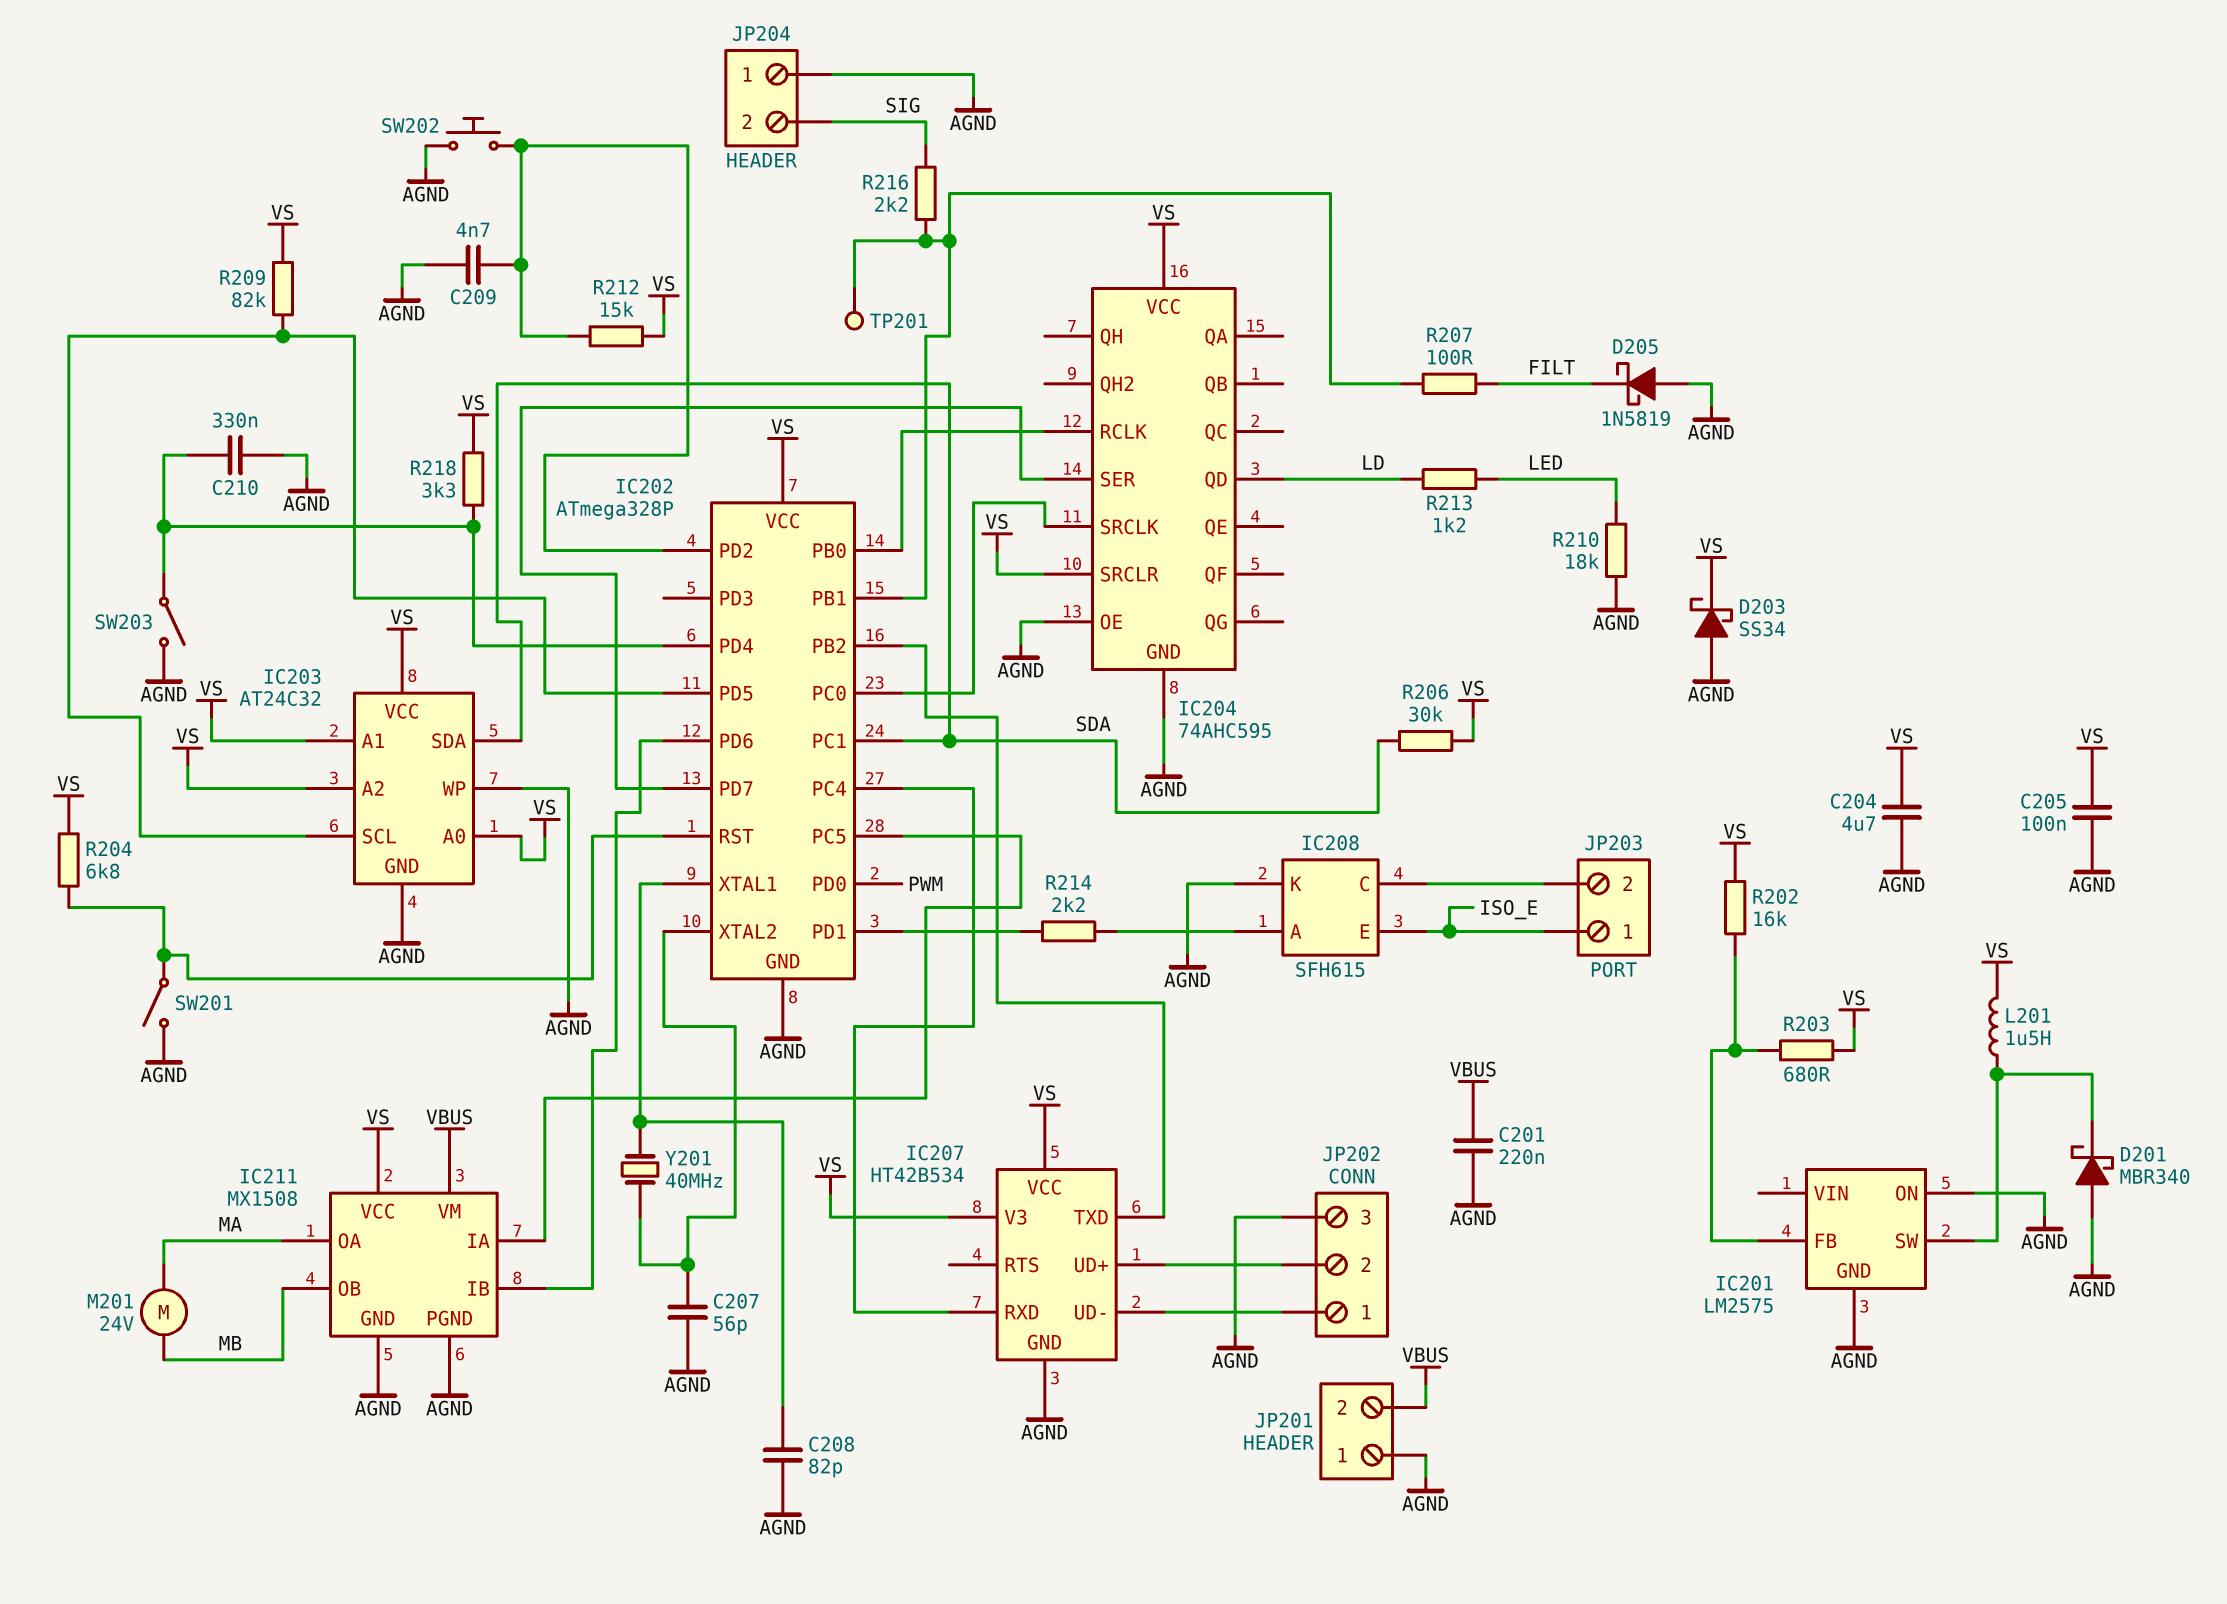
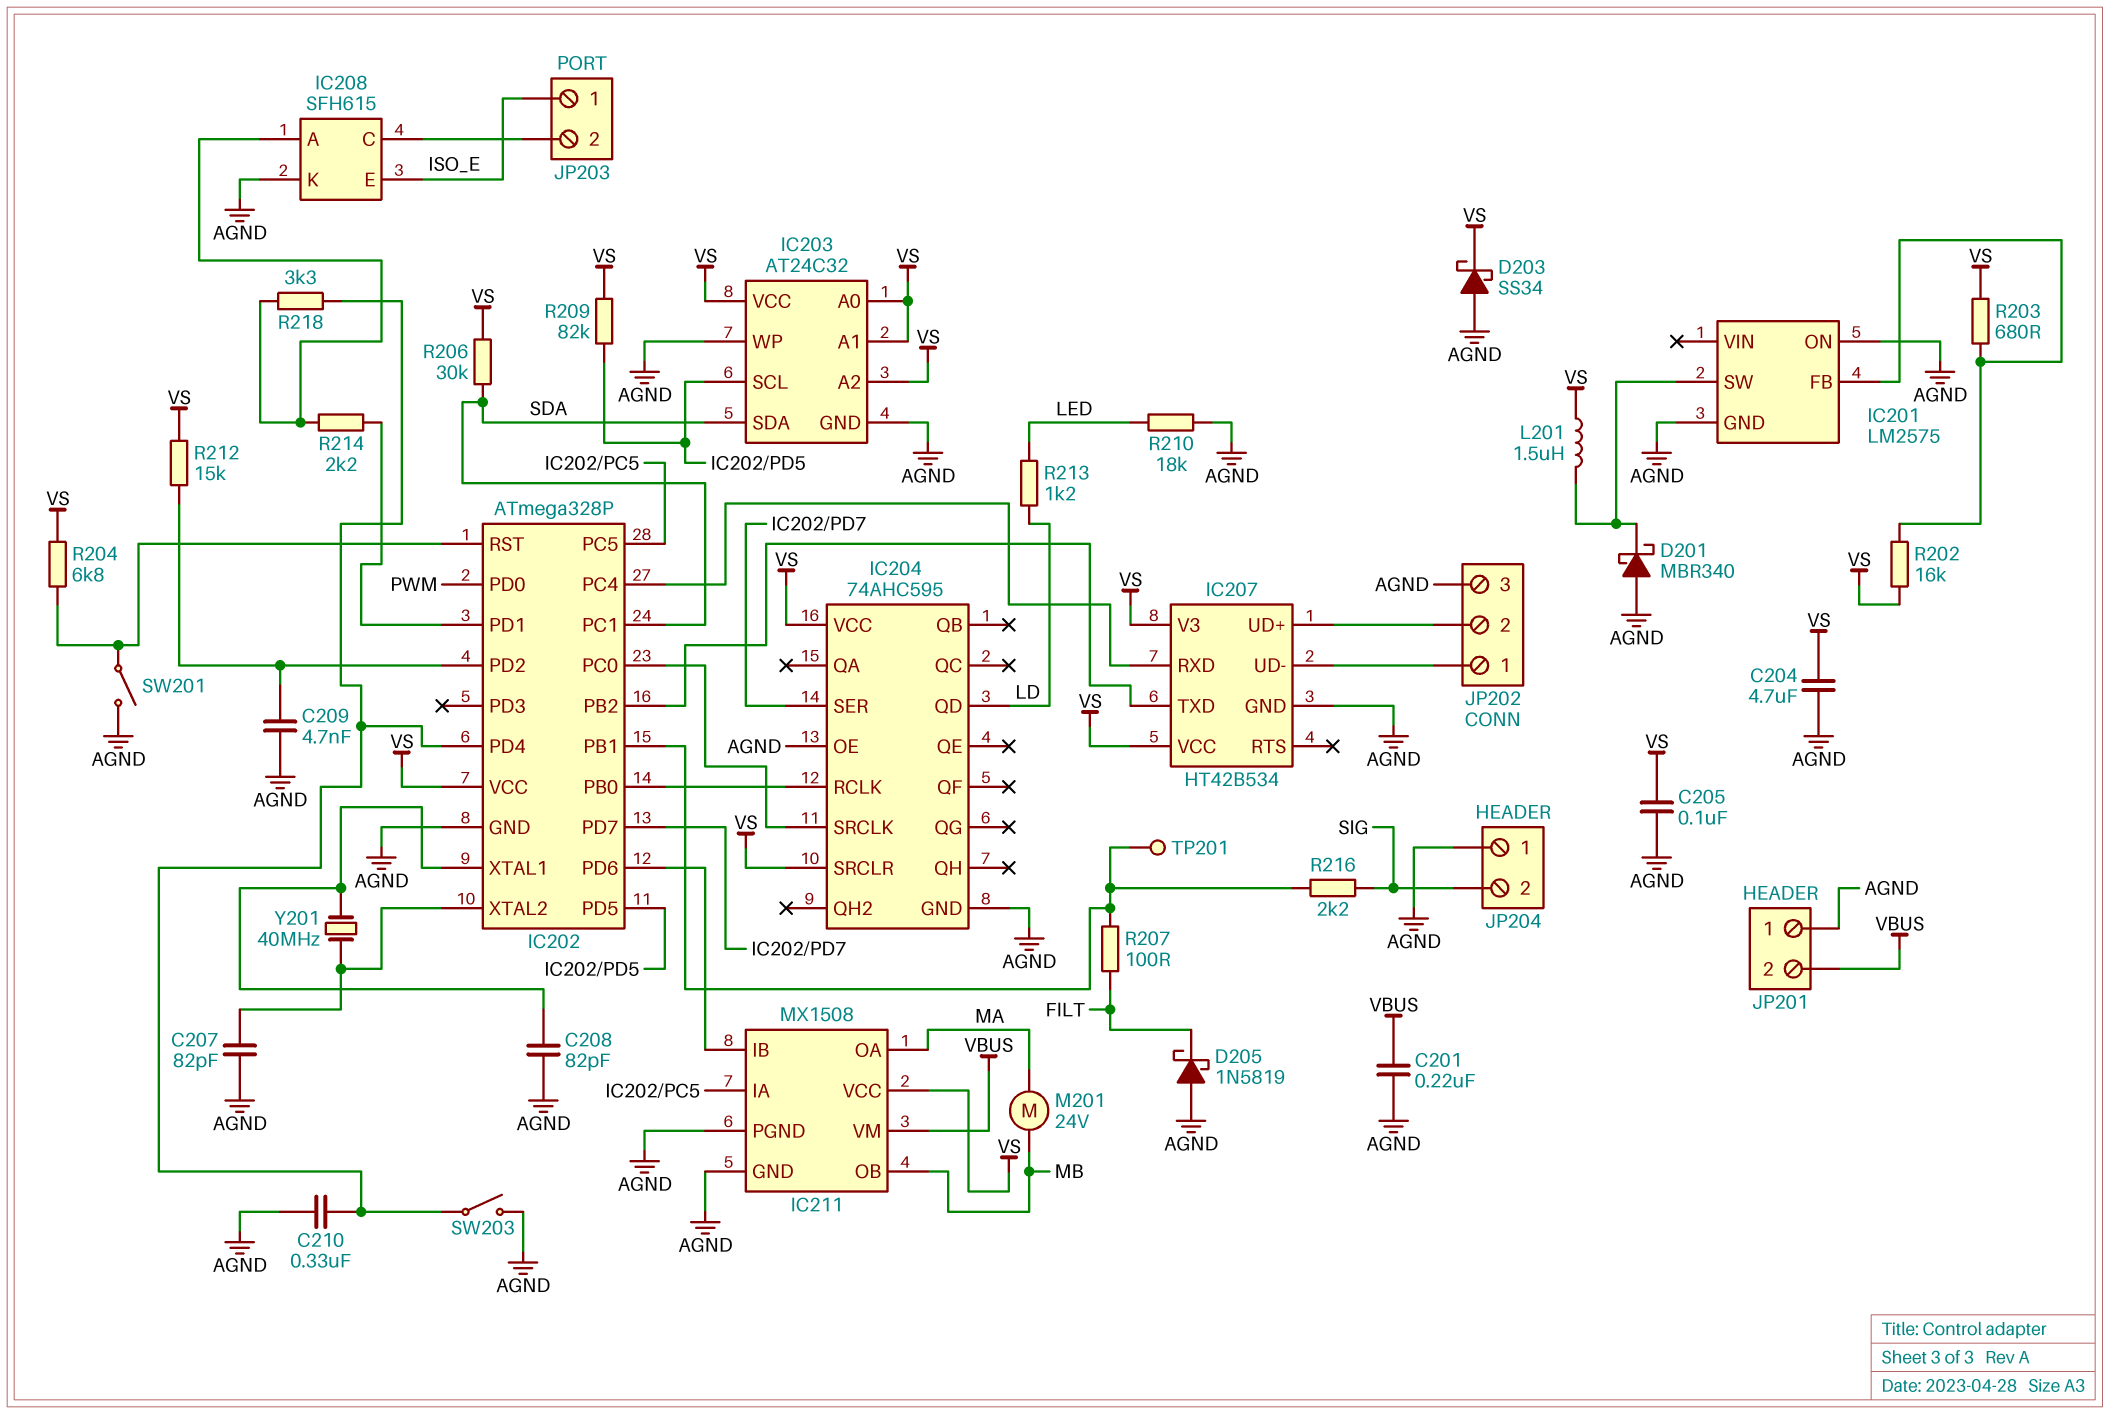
C207: 56pF (AGND, IC202/XTAL2) -> 82pF (AGND, IC202/XTAL2)
R218: 3.3k (IC202/PD4, VS) -> 3.3k (IC202/PD4, IC208/A)
SW202: button (AGND, IC202/PD2) -> none

